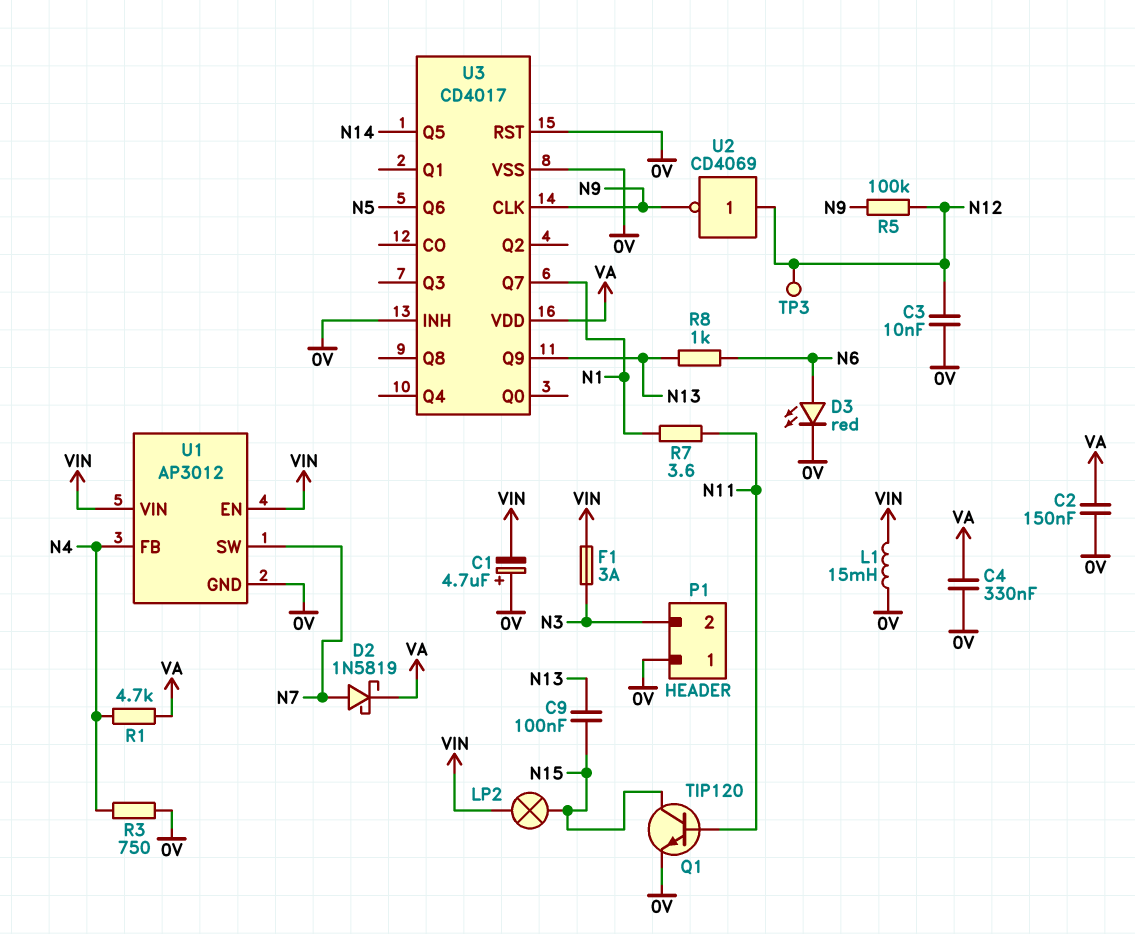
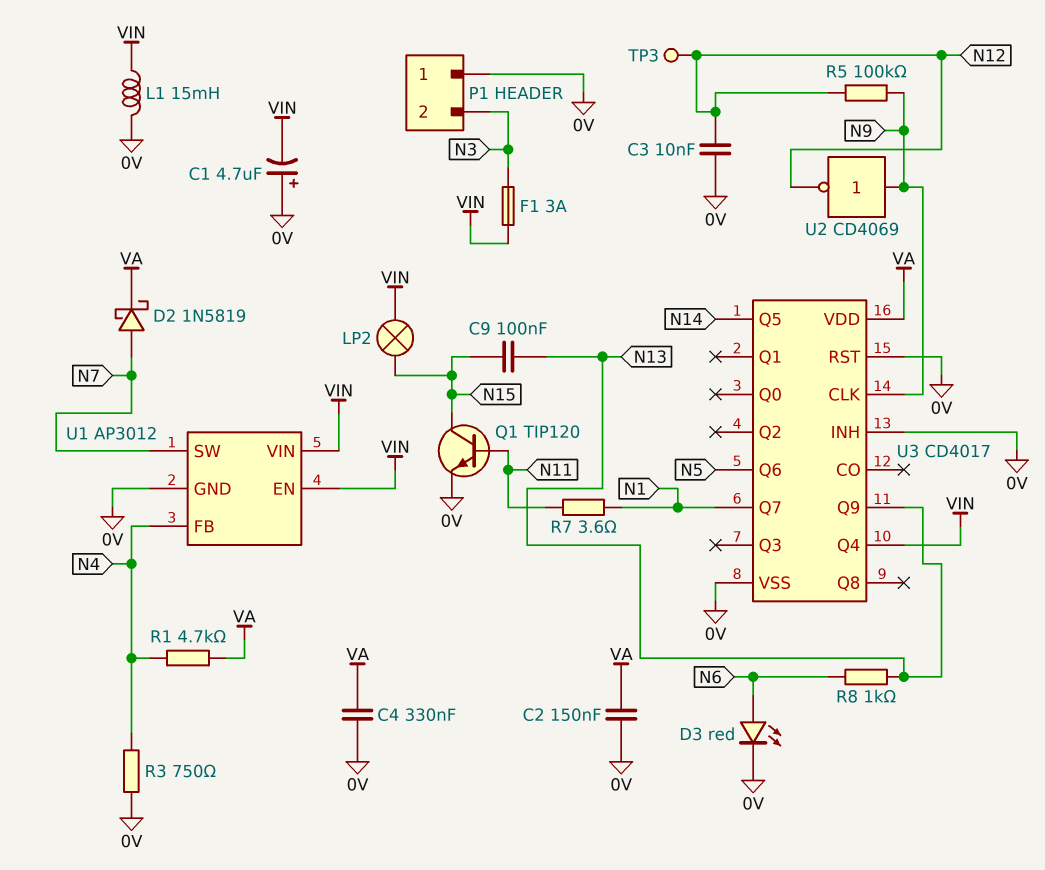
U2: NOT CD4069 (in N12, out N9) -> NOT CD4069 (in N9, out N12)
U3 pin Q4: none -> VIN

